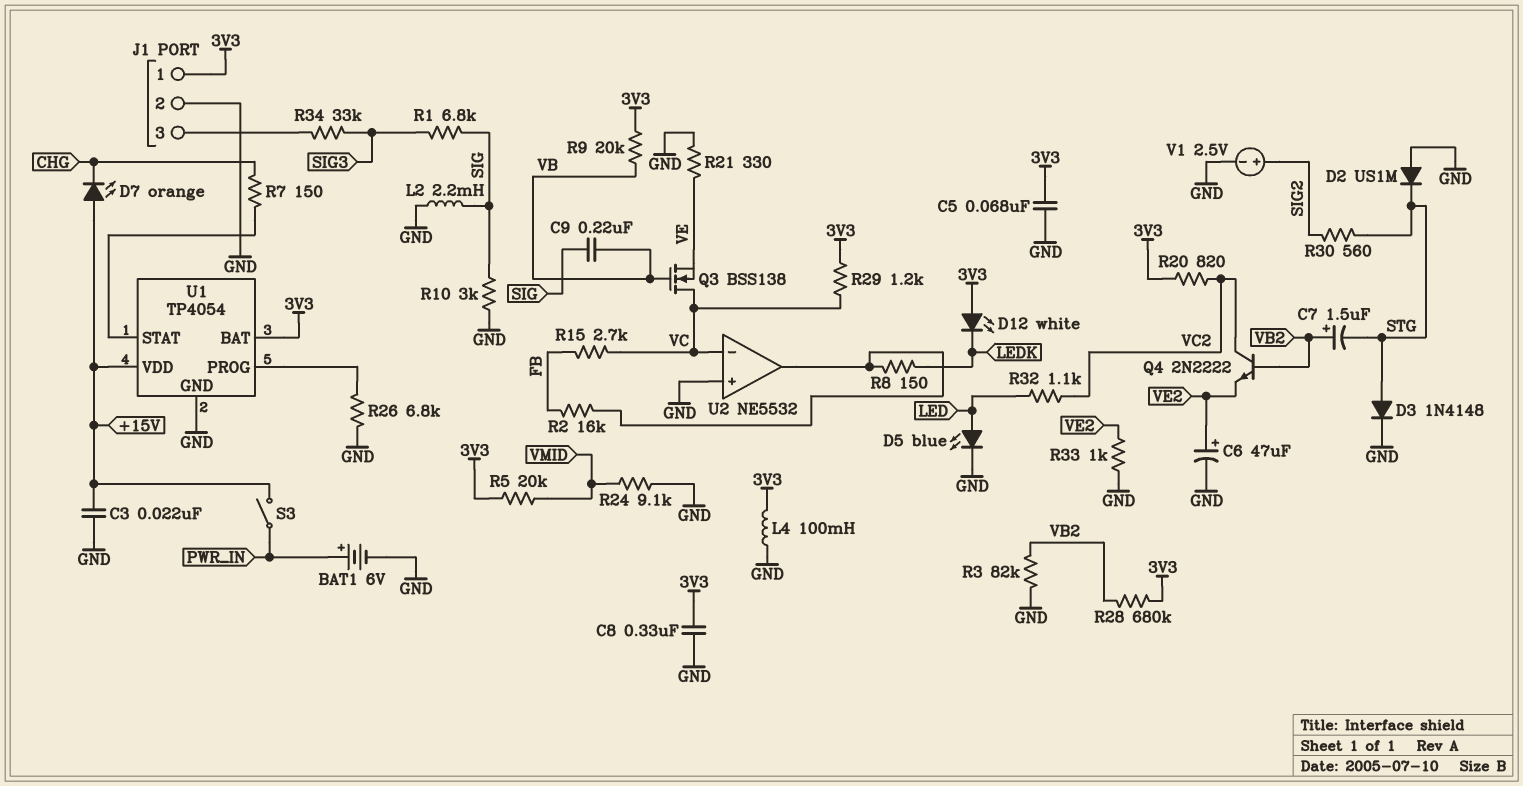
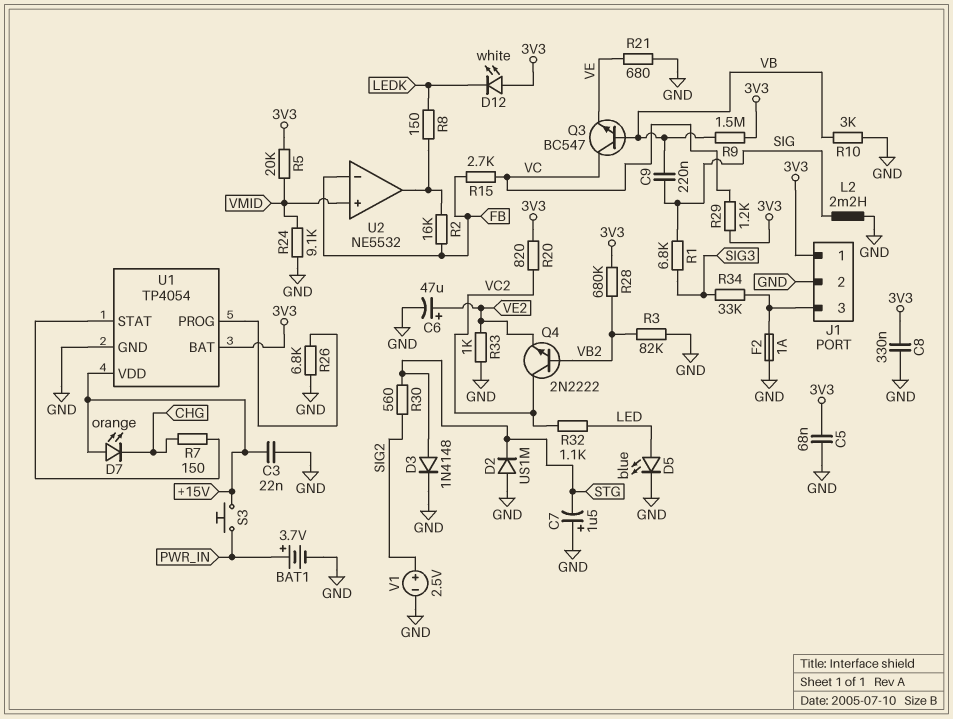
BAT1: 6V (plus PWR_IN, minus GND) -> 3.7V (plus PWR_IN, minus GND)
C7: 1.5uF (plus VB2, minus STG) -> 1.5uF (plus GND, minus STG)
F2: none -> 1A (GND, J1/3)
L4: 100mH (3V3, GND) -> none
Q3: NMOS BSS138 (G VB, D VC, S VE) -> NPN BC547 (B VB, C VC, E VE)
R9: 20k (3V3, VB) -> 1.5M (3V3, VB)
R10: 3k (GND, SIG) -> 3k (GND, VB)
R21: 330 (GND, VE) -> 680 (GND, VE)
S3: switch (+15V, PWR_IN) -> button (+15V, PWR_IN)
U2 pin in+: GND -> VMID
U2 pin in-: VC -> FB

